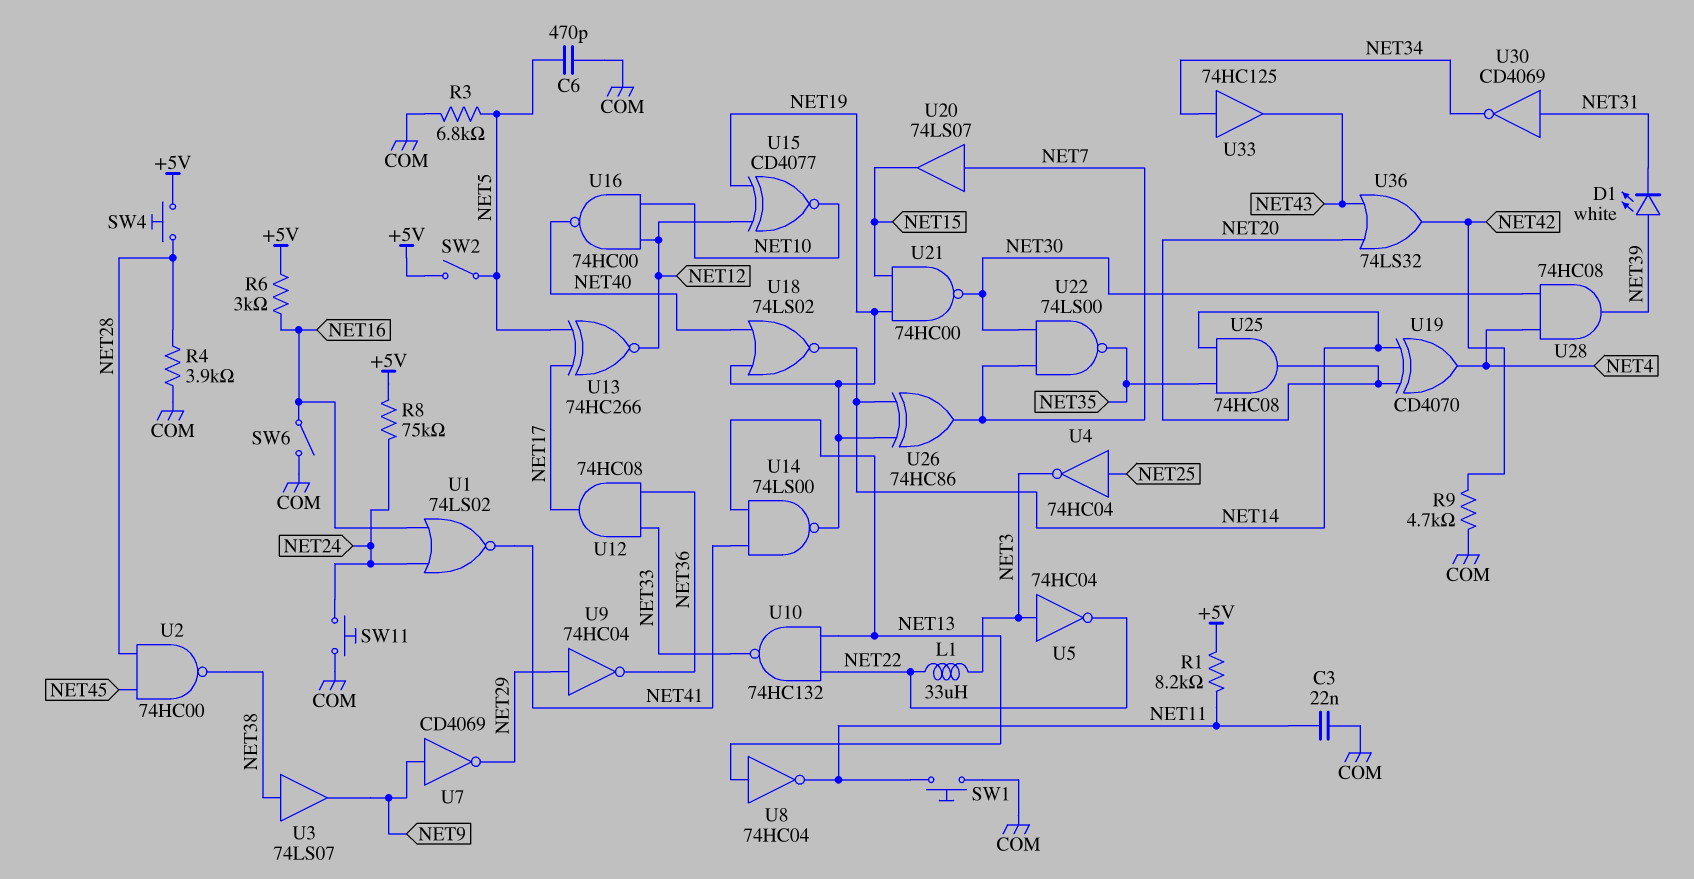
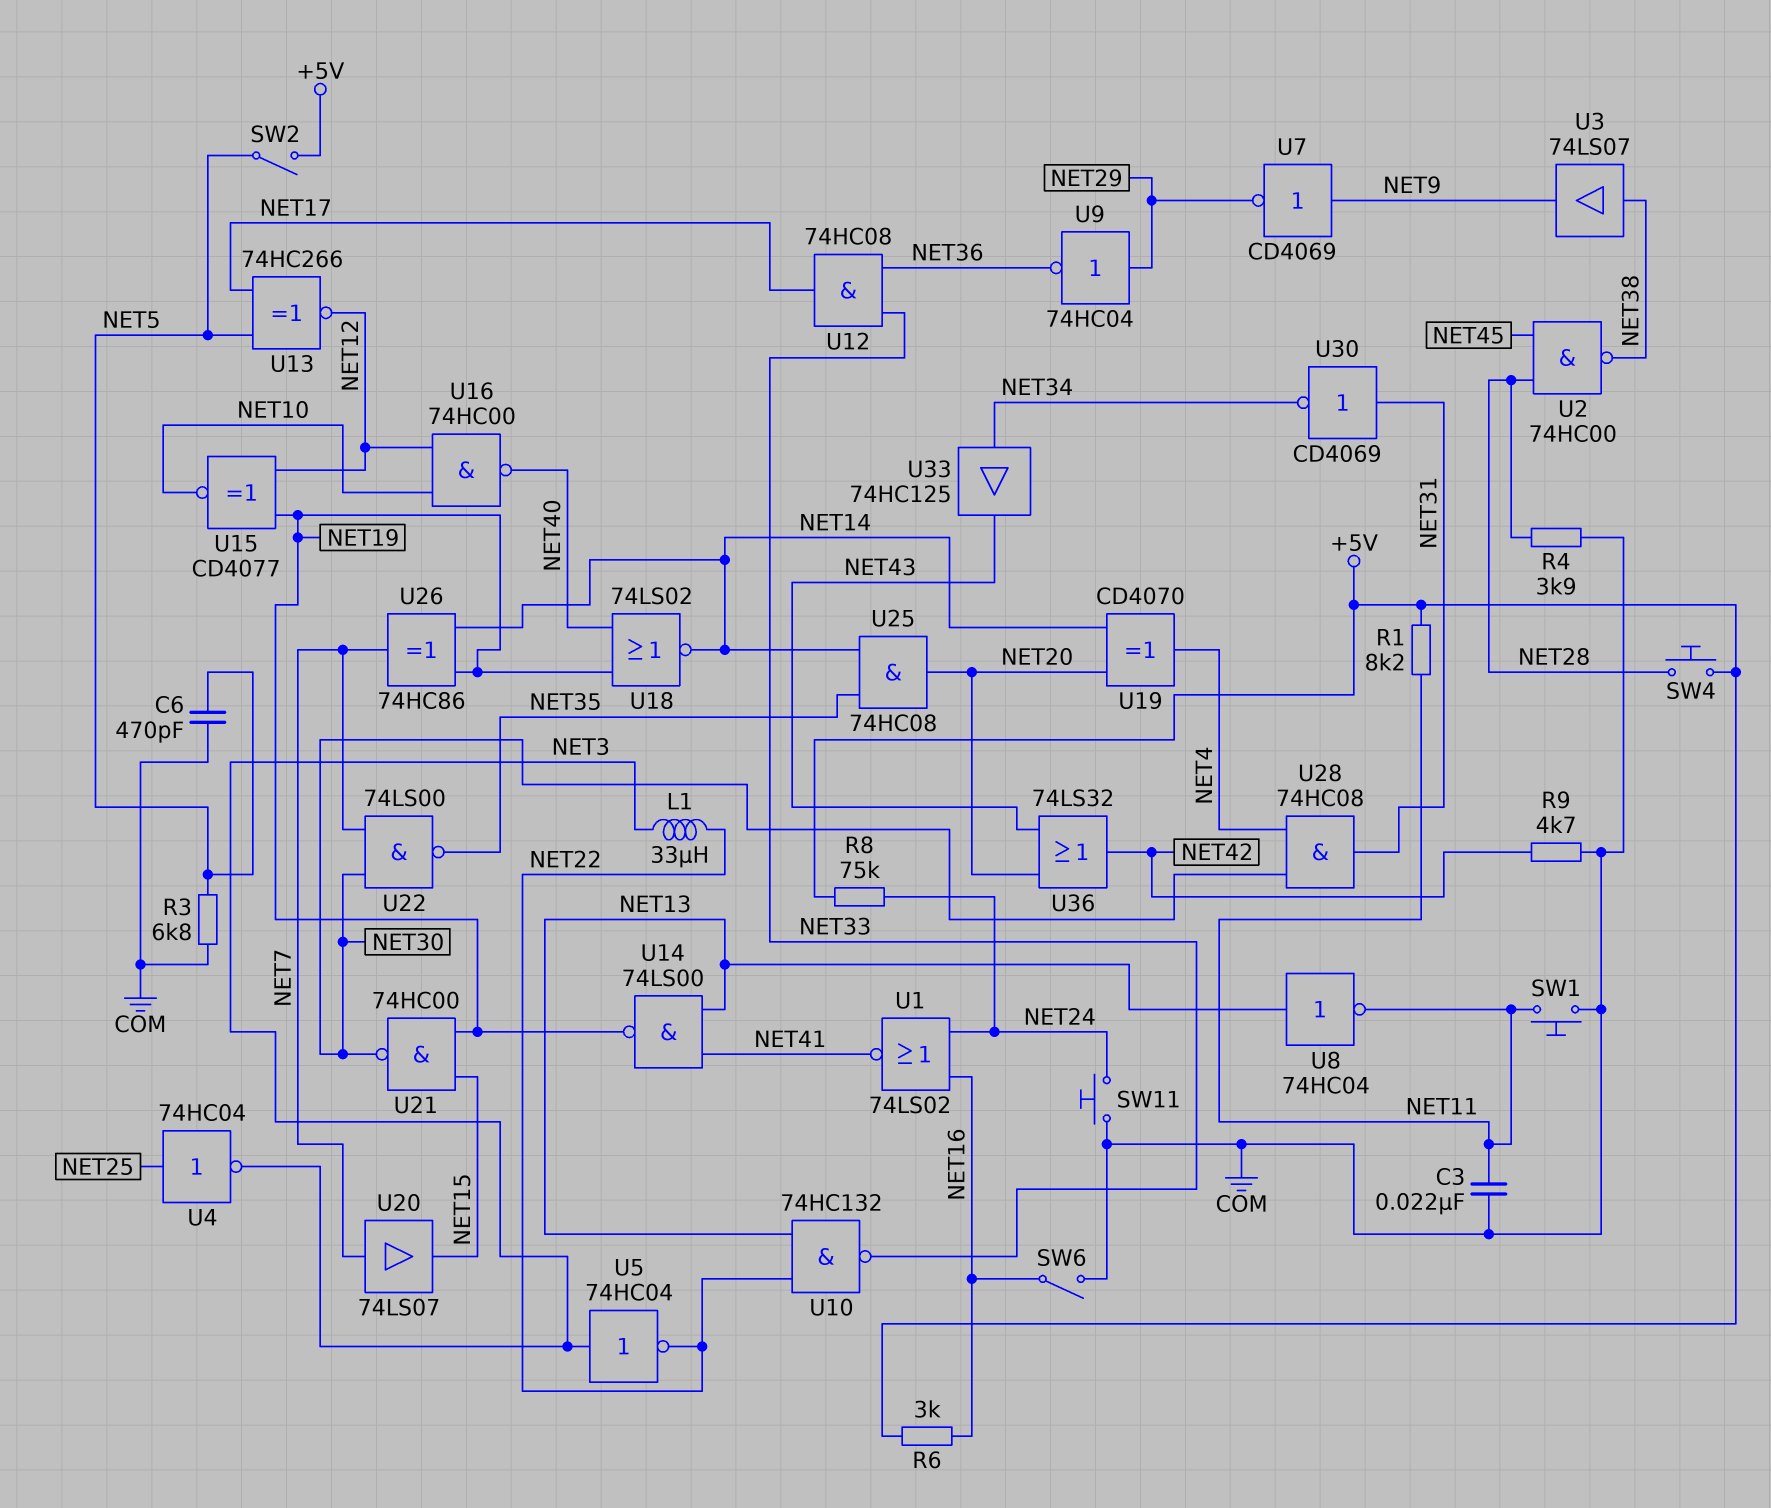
D1: LED white (A NET39, K NET31) -> none
U28: AND 74HC08 (in NET4, in NET30, out NET39) -> AND 74HC08 (in NET4, in NET30, out NET31)

